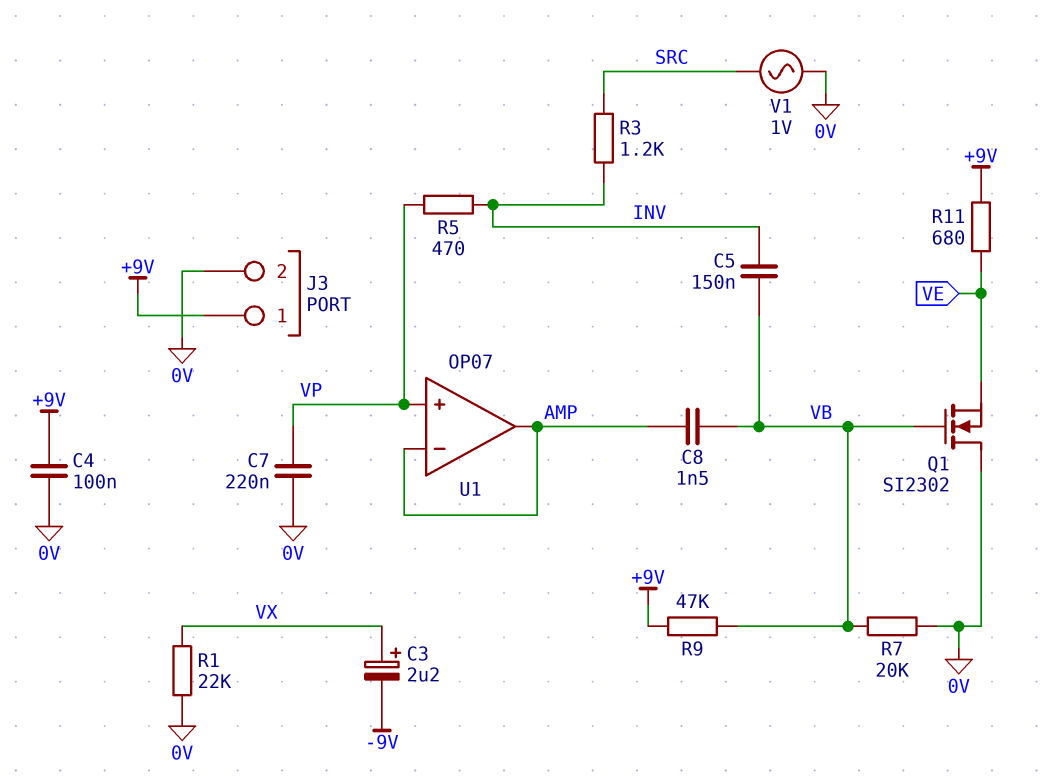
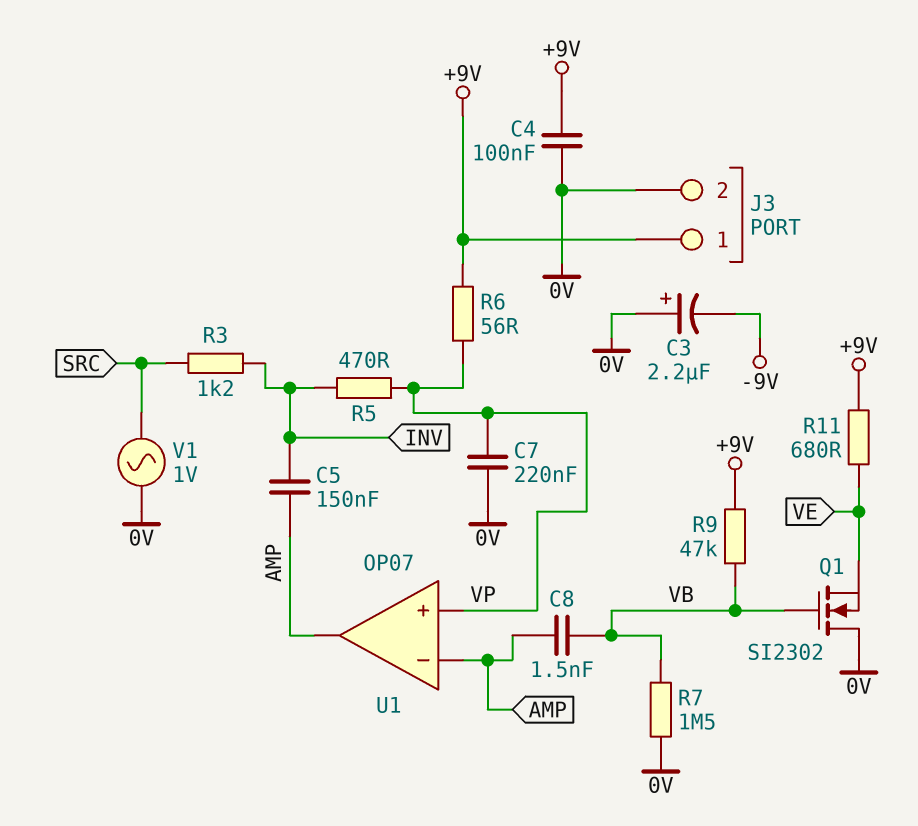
C3: 2.2uF (plus VX, minus -9V) -> 2.2uF (plus 0V, minus -9V)
C5: 150nF (INV, VB) -> 150nF (AMP, INV)
R1: 22k (0V, VX) -> none
R6: none -> 56 (+9V, VP)
R7: 20k (0V, VB) -> 1.5M (0V, VB)

